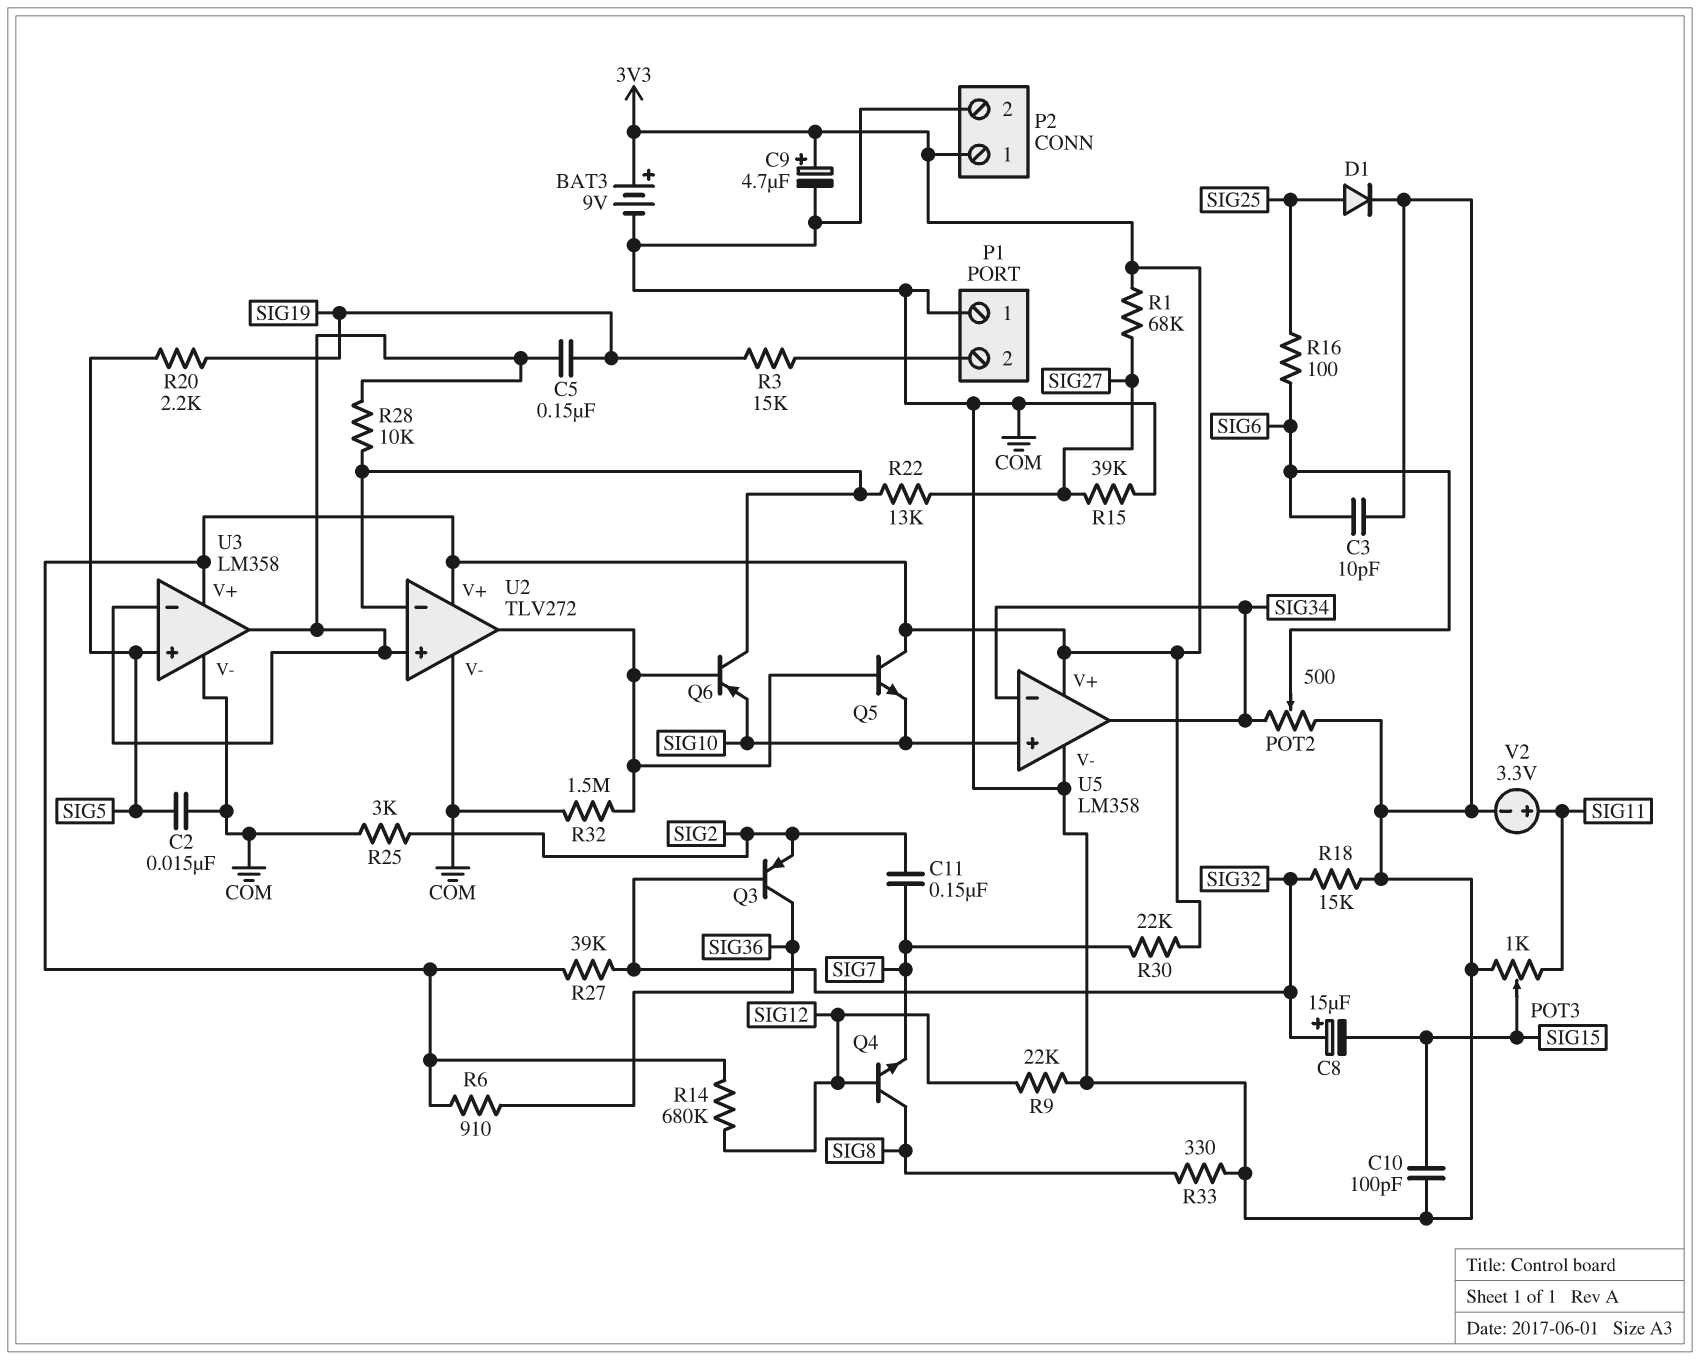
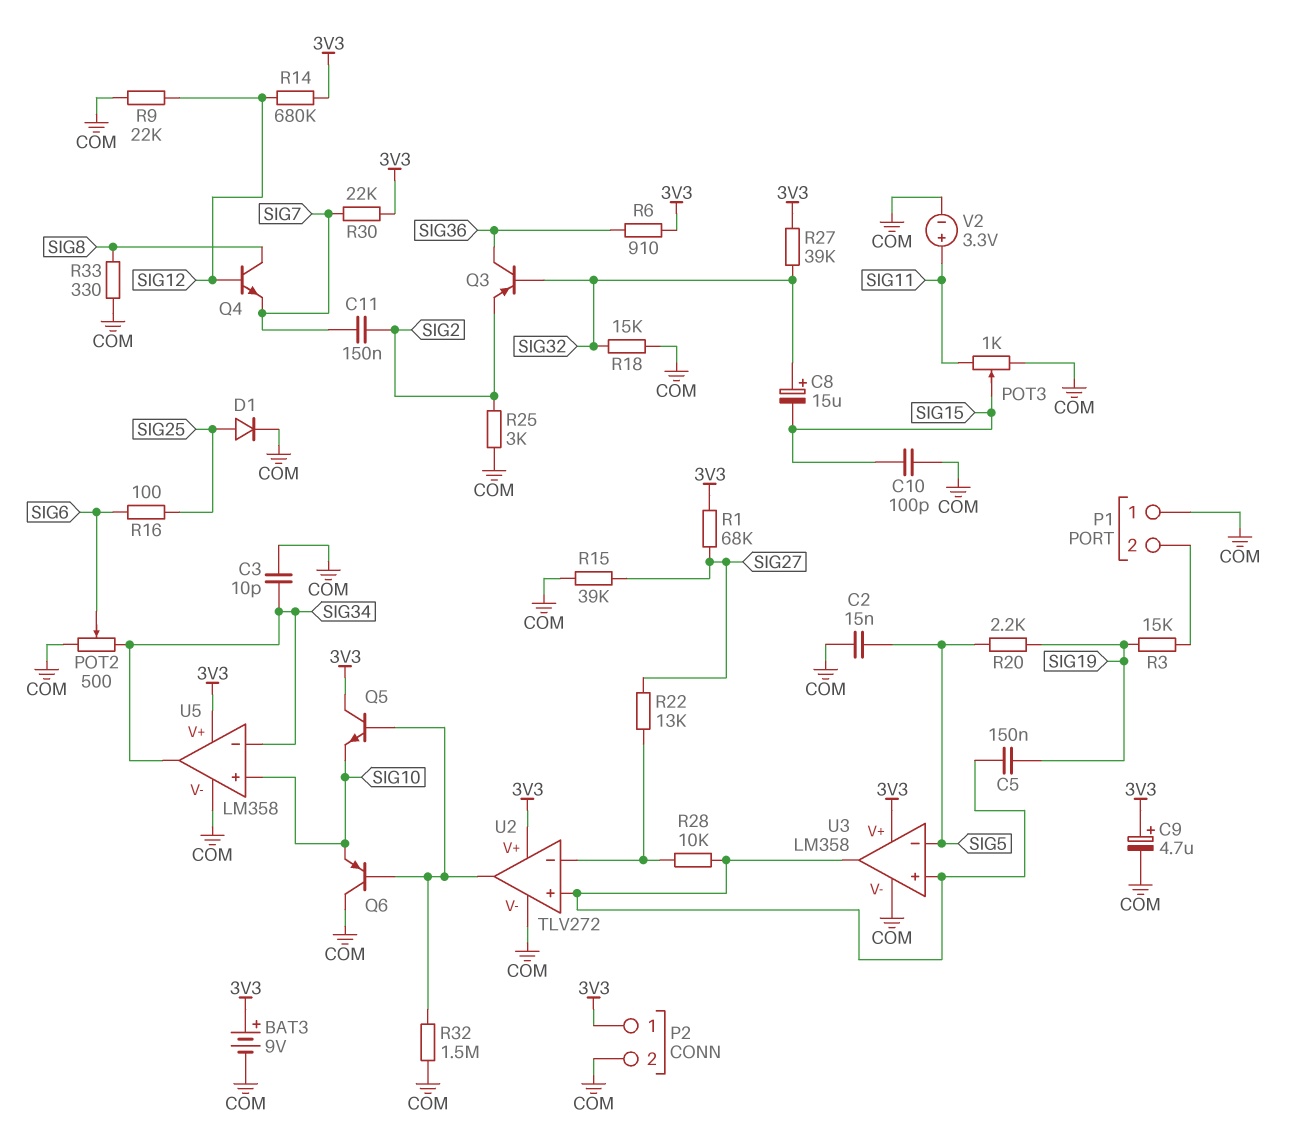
C3: 10pF (COM, SIG6) -> 10pF (COM, SIG34)
Q6: PNP (B U2/out, C U2/in-, E SIG10) -> PNP (B U2/out, C COM, E SIG10)
U3 pin in+: SIG5 -> U2/in+
U3 pin in-: U2/in+ -> SIG5

